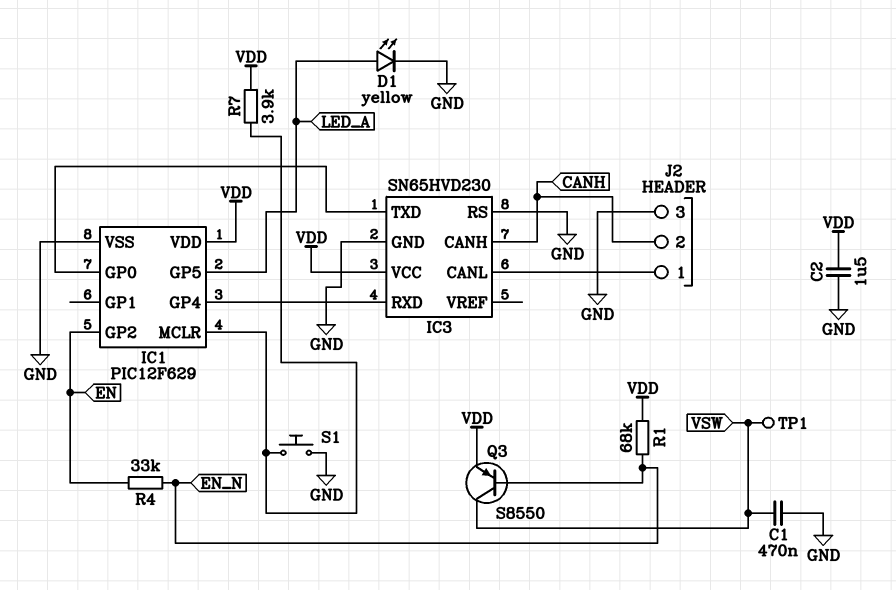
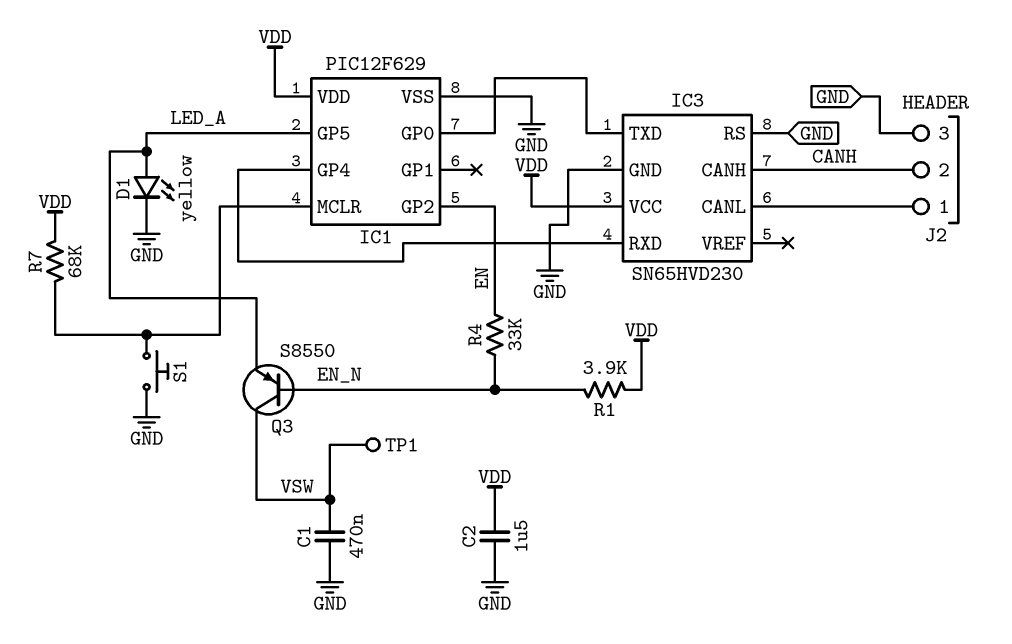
Q3: PNP S8550 (B EN_N, C VSW, E VDD) -> PNP S8550 (B EN_N, C VSW, E LED_A)
R1: 68k (EN_N, VDD) -> 3.9k (EN_N, VDD)
R7: 3.9k (IC1/MCLR, VDD) -> 68k (IC1/MCLR, VDD)

